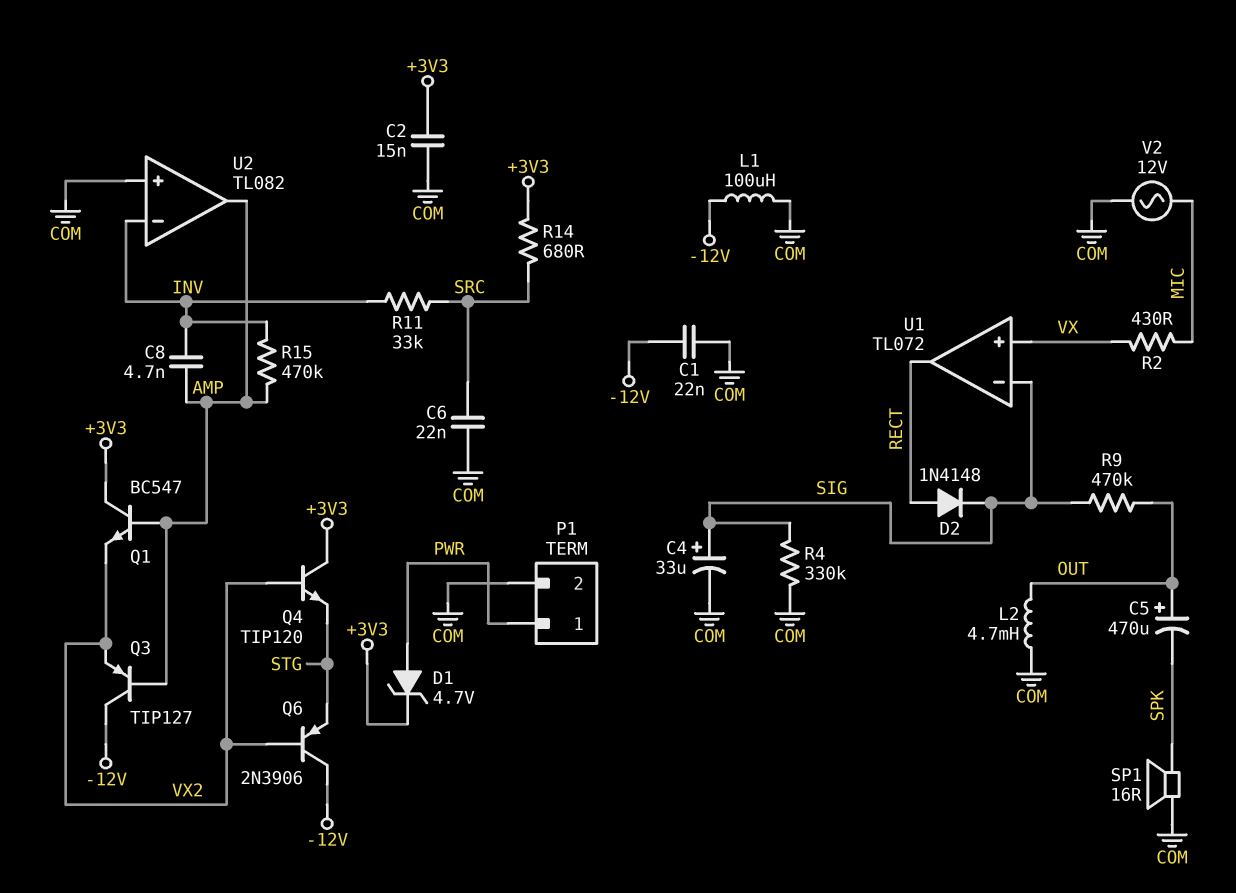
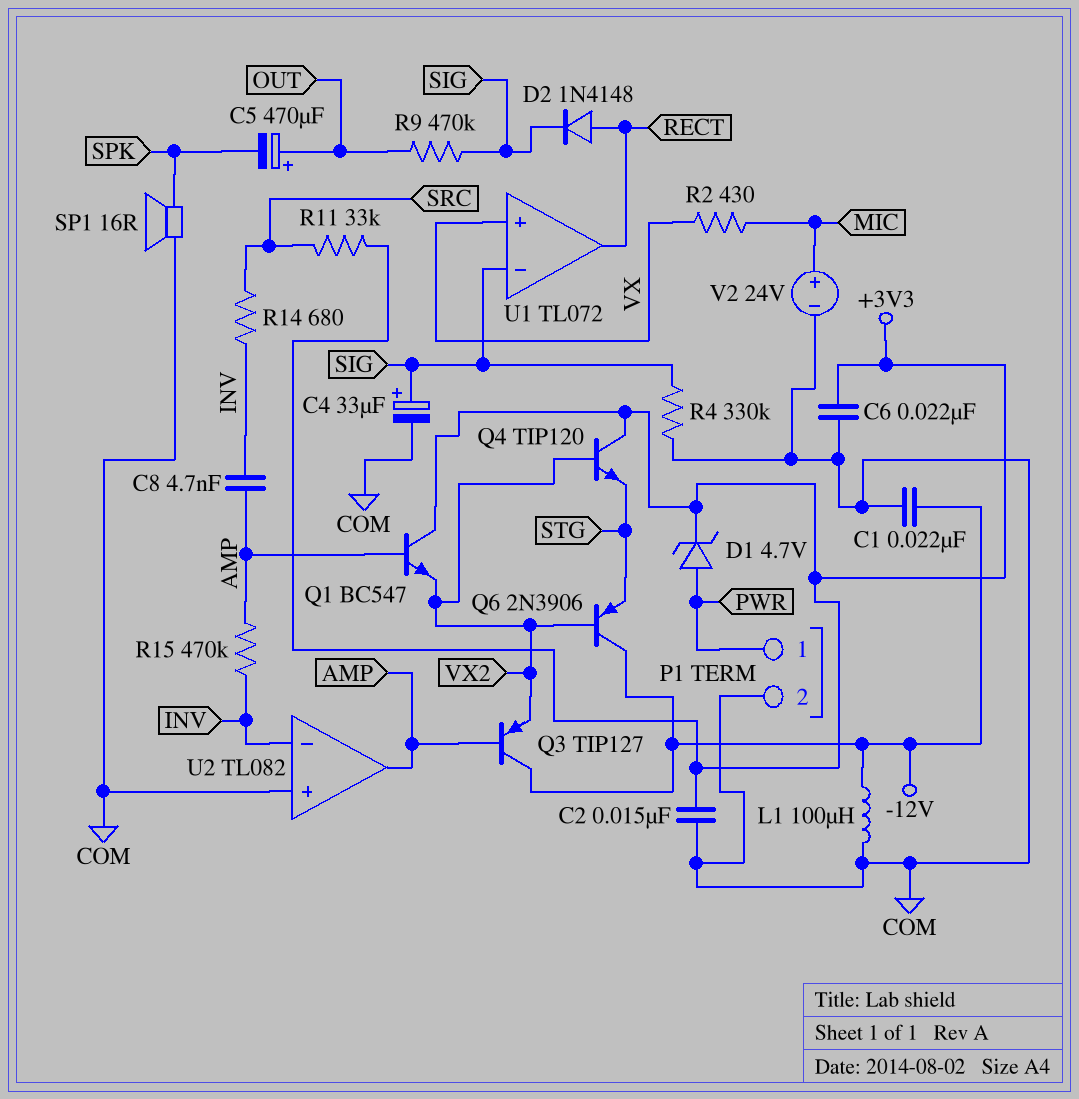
C6: 22nF (COM, SRC) -> 22nF (+3V3, COM)
L2: 4.7mH (COM, OUT) -> none
R11: 33k (INV, SRC) -> 33k (+3V3, SRC)
R14: 680 (+3V3, SRC) -> 680 (INV, SRC)
V2: AC 12V (COM, MIC) -> 24V (plus MIC, minus COM)

